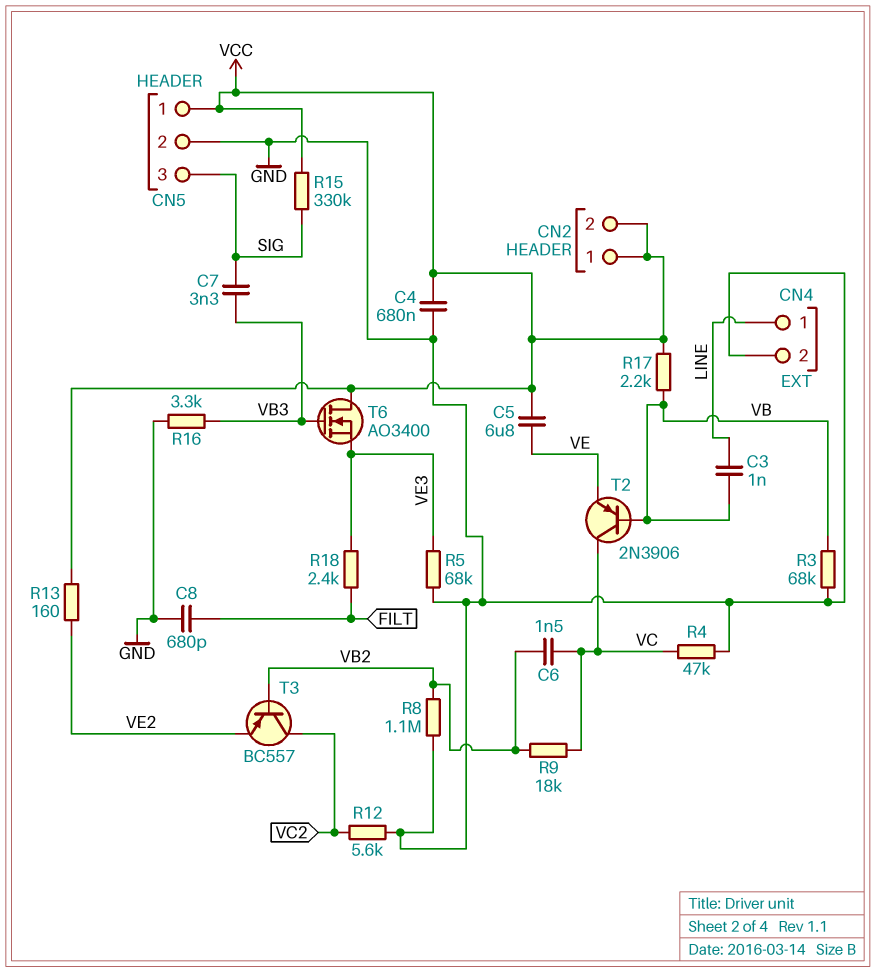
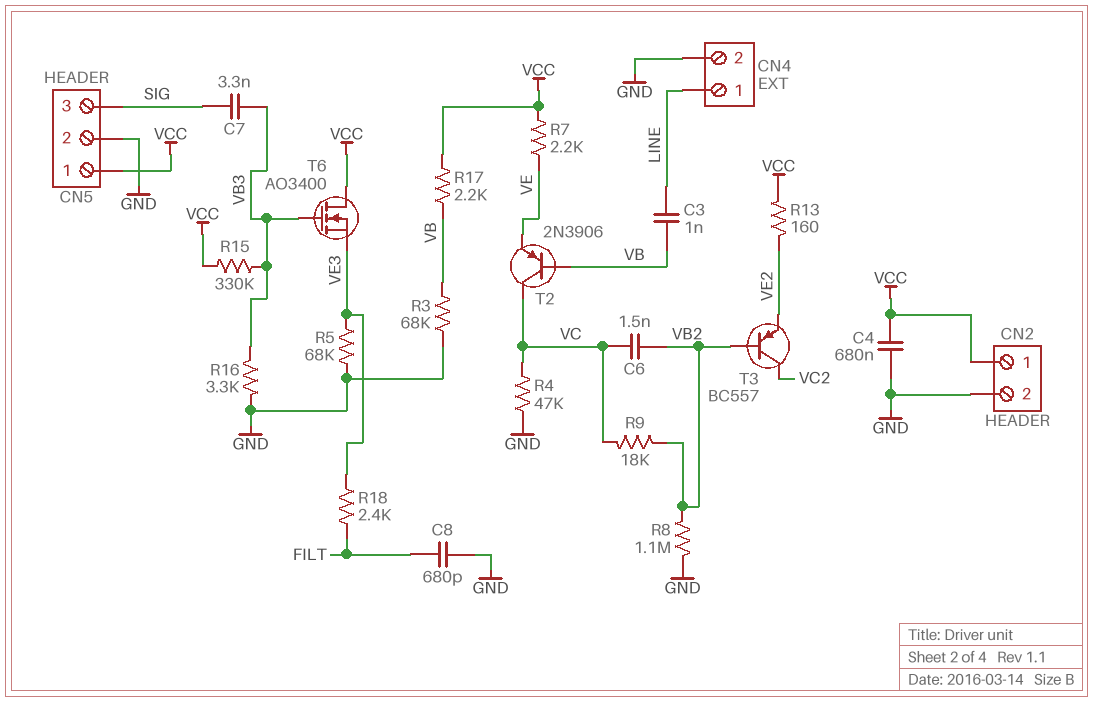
C5: 6.8uF (VCC, VE) -> none
CN2 pin 2: VCC -> GND
R7: none -> 2.2k (VCC, VE)
R12: 5.6k (GND, VC2) -> none
R15: 330k (SIG, VCC) -> 330k (VB3, VCC)

